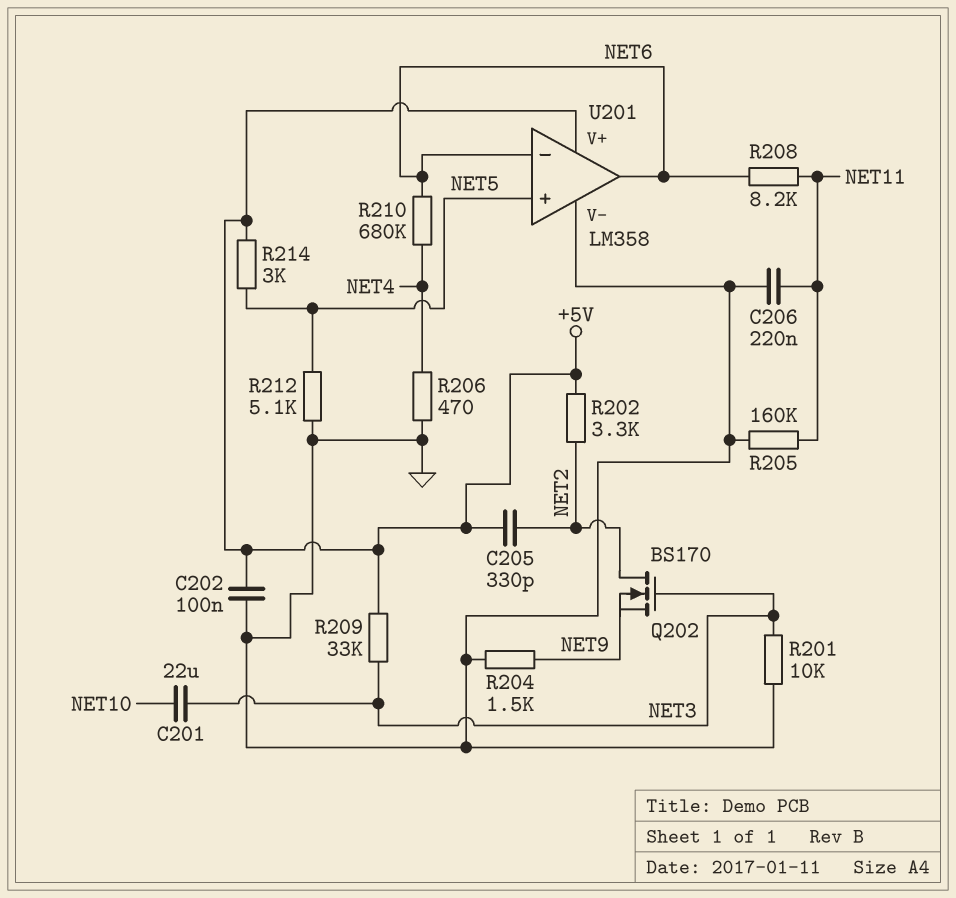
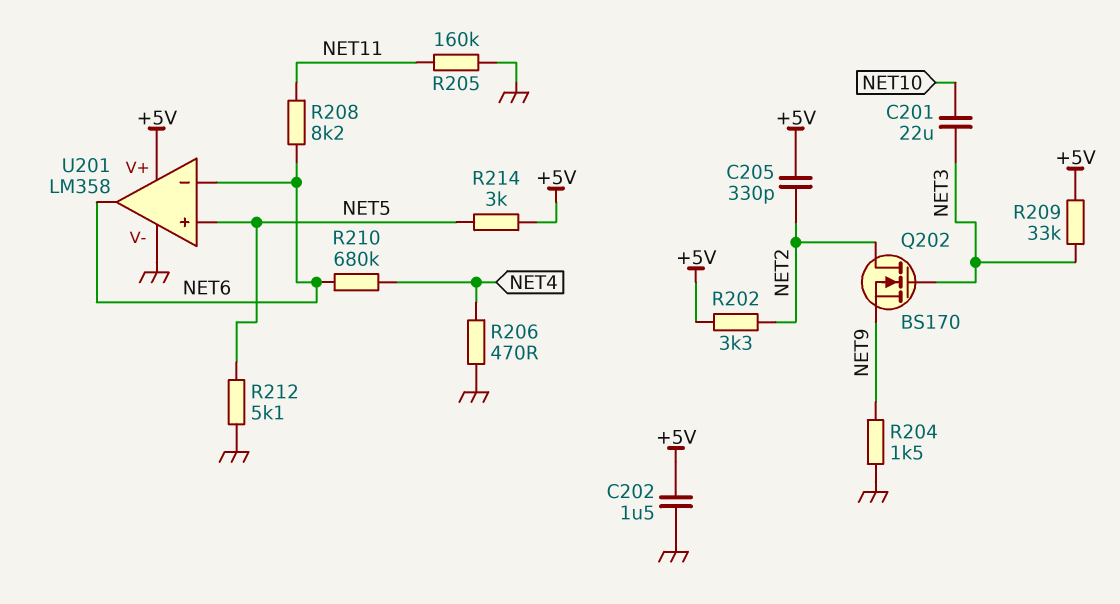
C202: 100nF (+5V, GND) -> 1.5uF (+5V, GND)
C206: 220nF (GND, NET11) -> none
R201: 10k (GND, NET3) -> none

